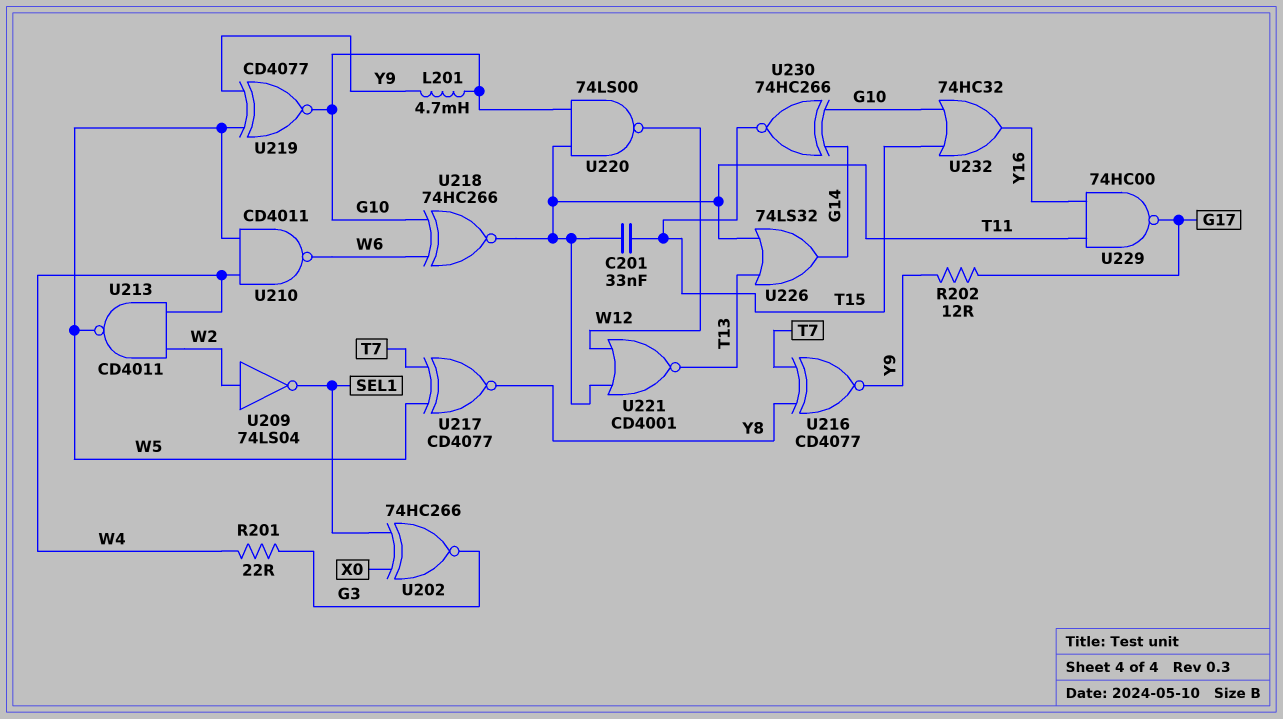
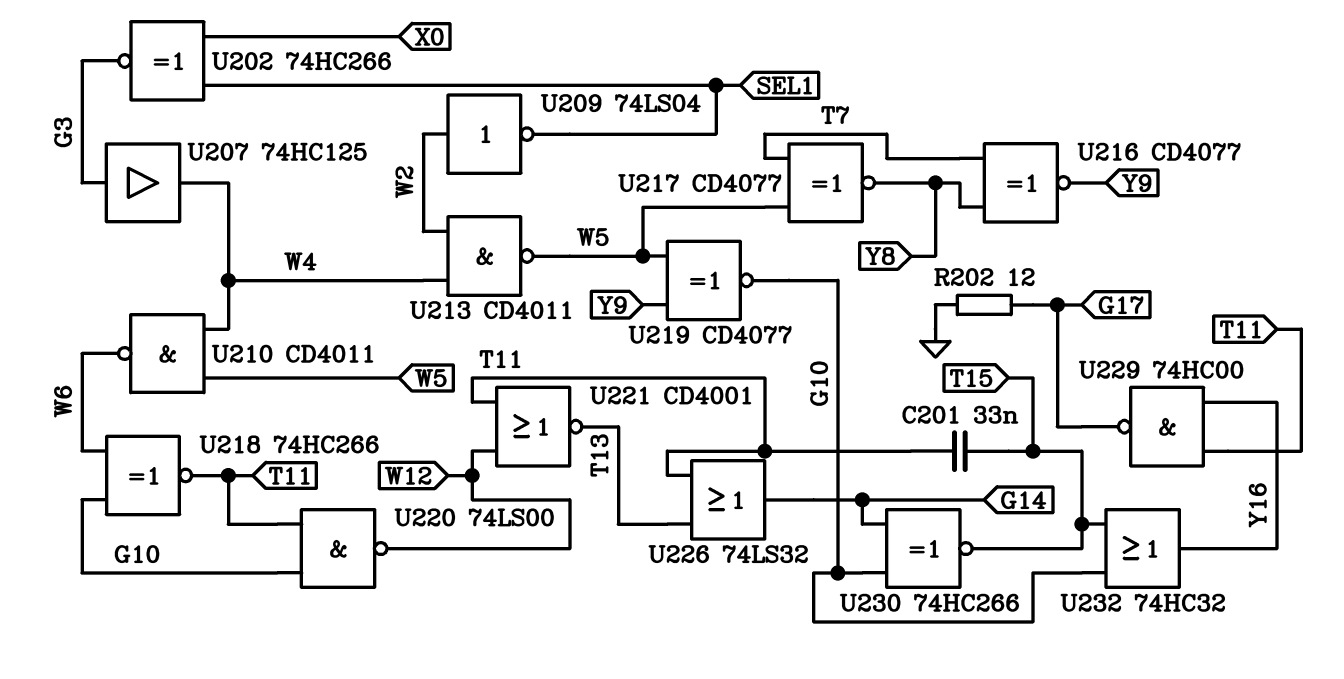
L201: 4.7mH (G10, Y9) -> none
R201: 22 (G3, W4) -> none
R202: 12 (G17, Y9) -> 12 (G17, GND)
U207: none -> buffer 74HC125 (in G3, out W4)

